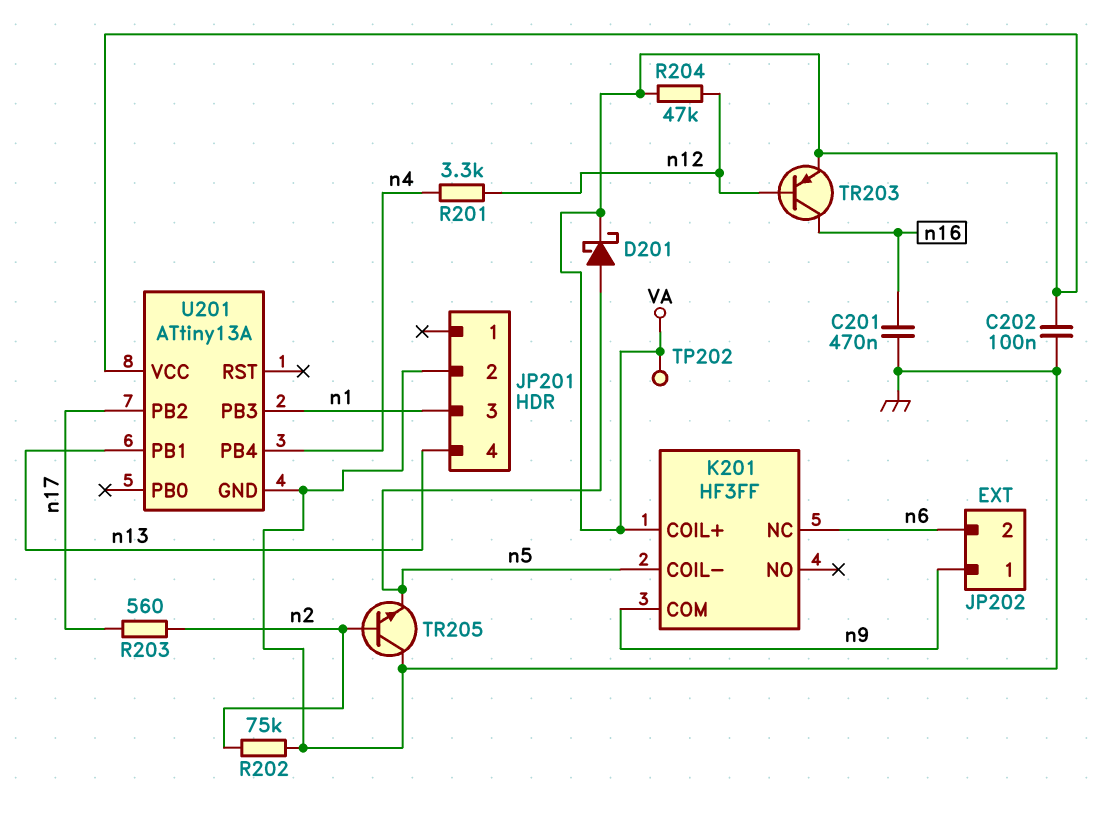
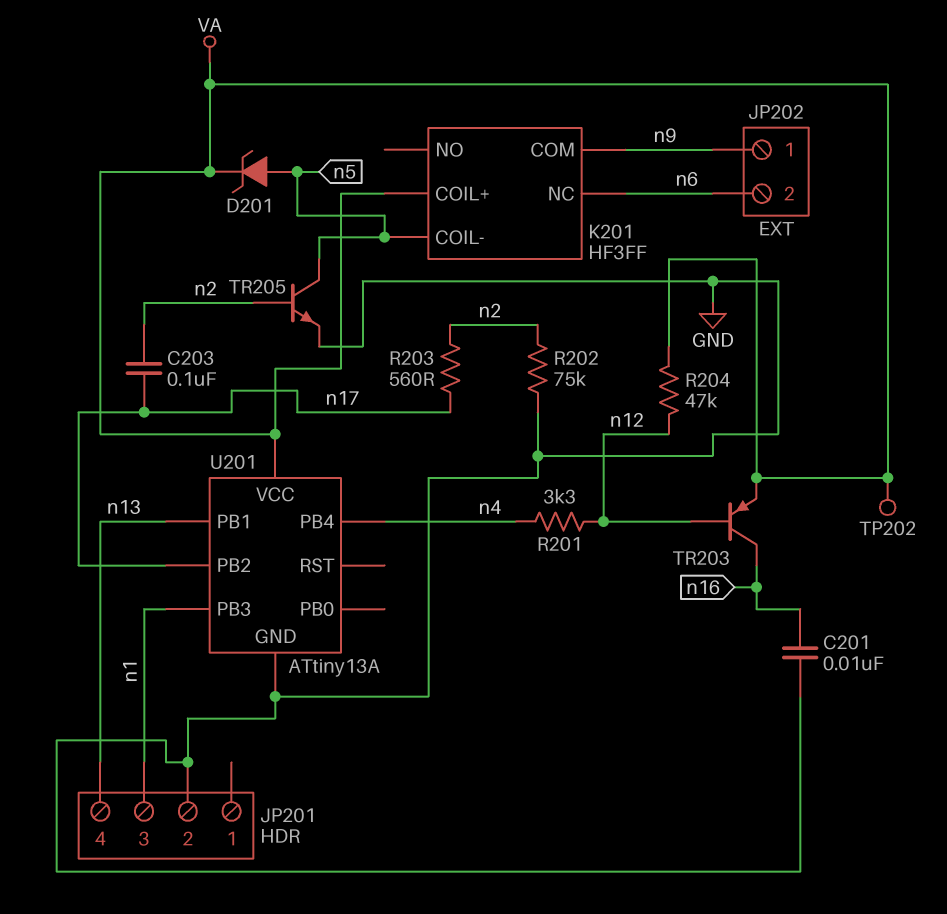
C201: 470nF (GND, n16) -> 10nF (GND, n16)
C202: 100nF (GND, VA) -> none
C203: none -> 100nF (n2, n17)
D201: schottky (A n5, K VA) -> zener (A n5, K VA)
TR205: NPN (B n2, C GND, E n5) -> NPN (B n2, C n5, E GND)

